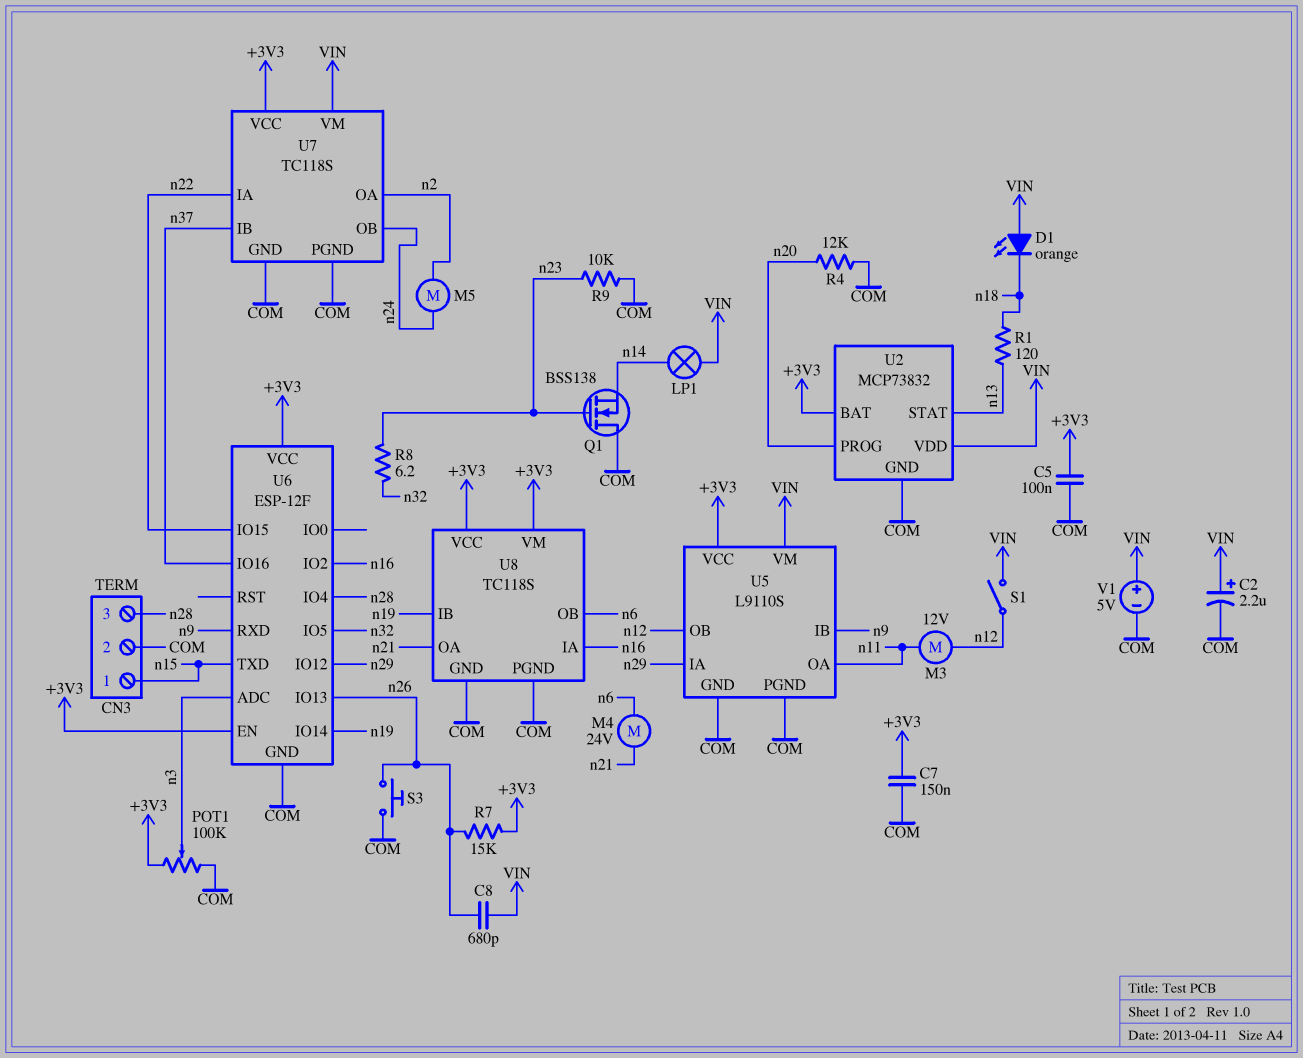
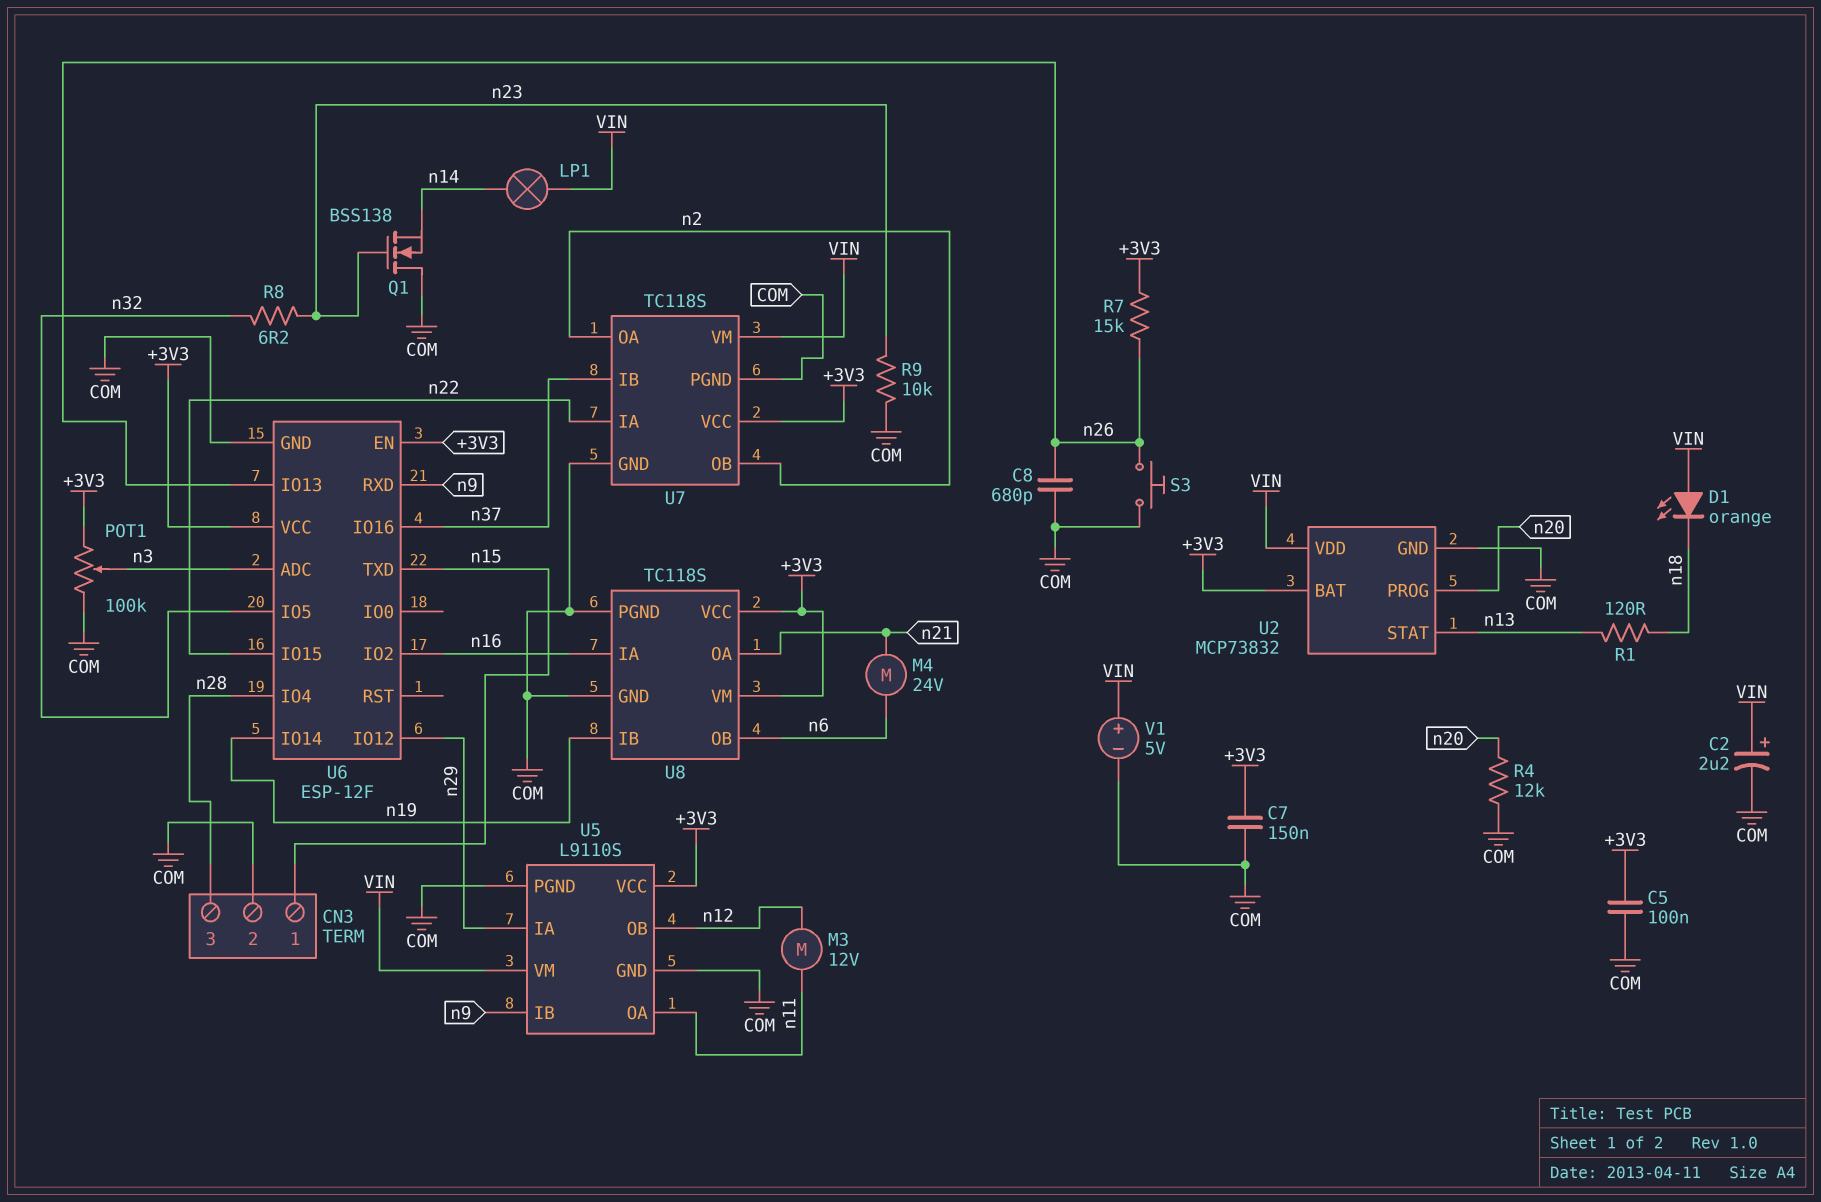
C8: 680pF (VIN, n26) -> 680pF (COM, n26)
M5: motor (n2, n24) -> none
S1: switch (VIN, n12) -> none
U7 pin OB: n24 -> n2

